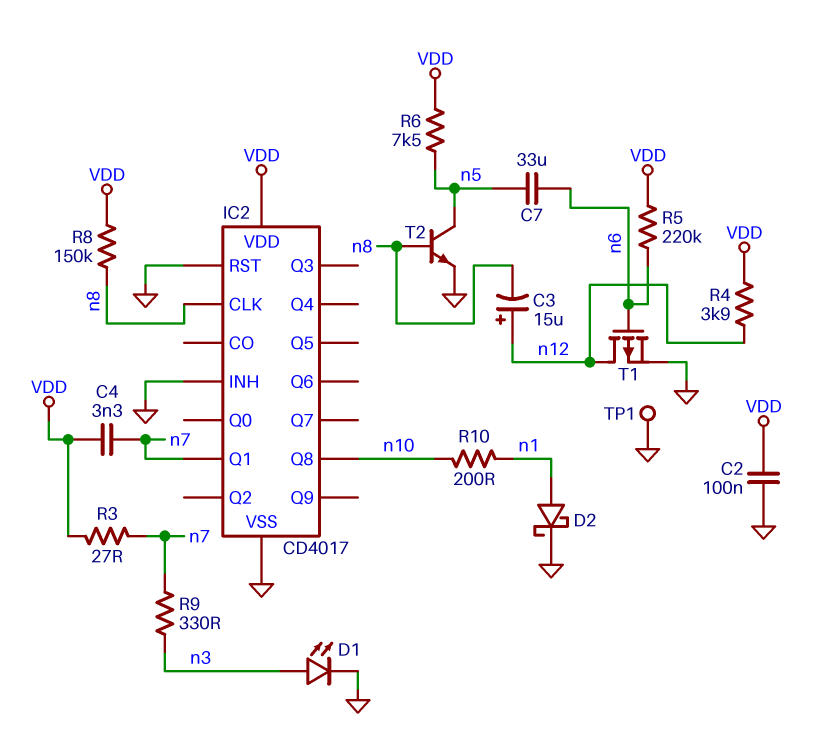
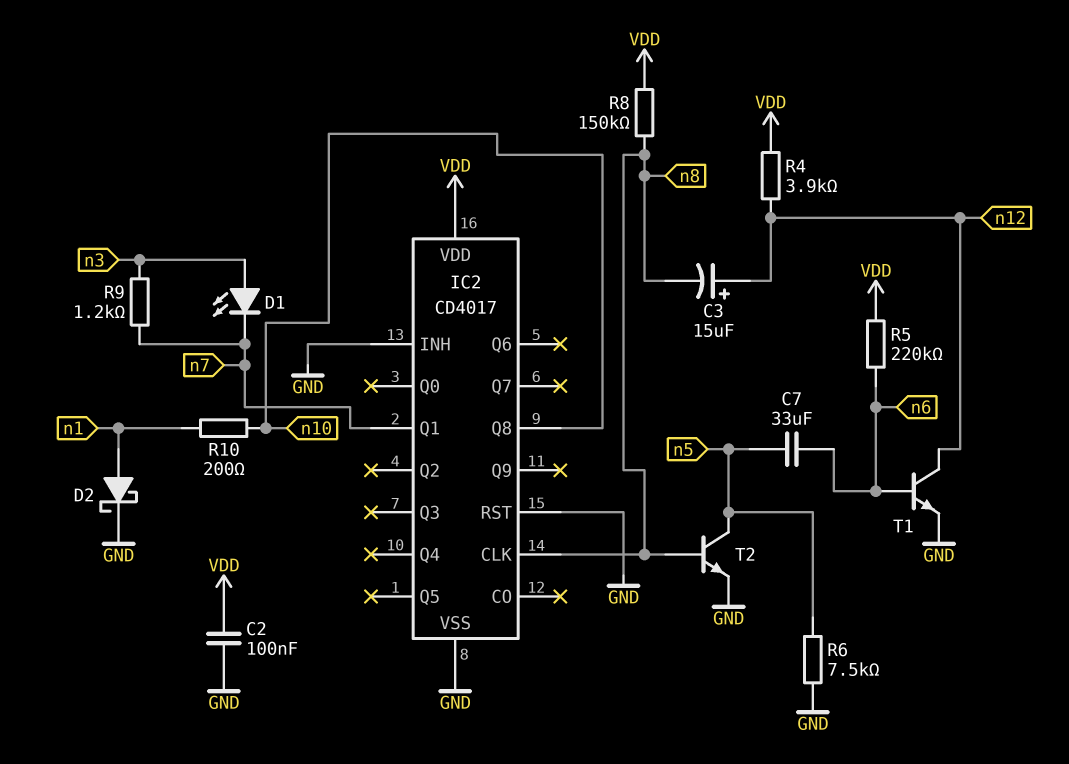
C4: 3.3nF (VDD, n7) -> none
D1: LED (A n3, K GND) -> LED (A n3, K n7)
R3: 27 (VDD, n7) -> none
R6: 7.5k (VDD, n5) -> 7.5k (GND, n5)
R9: 330 (n3, n7) -> 1.2k (n3, n7)
T1: PMOS (G n6, D n12, S GND) -> NPN (B n6, C n12, E GND)
TP1: test point (GND) -> none

